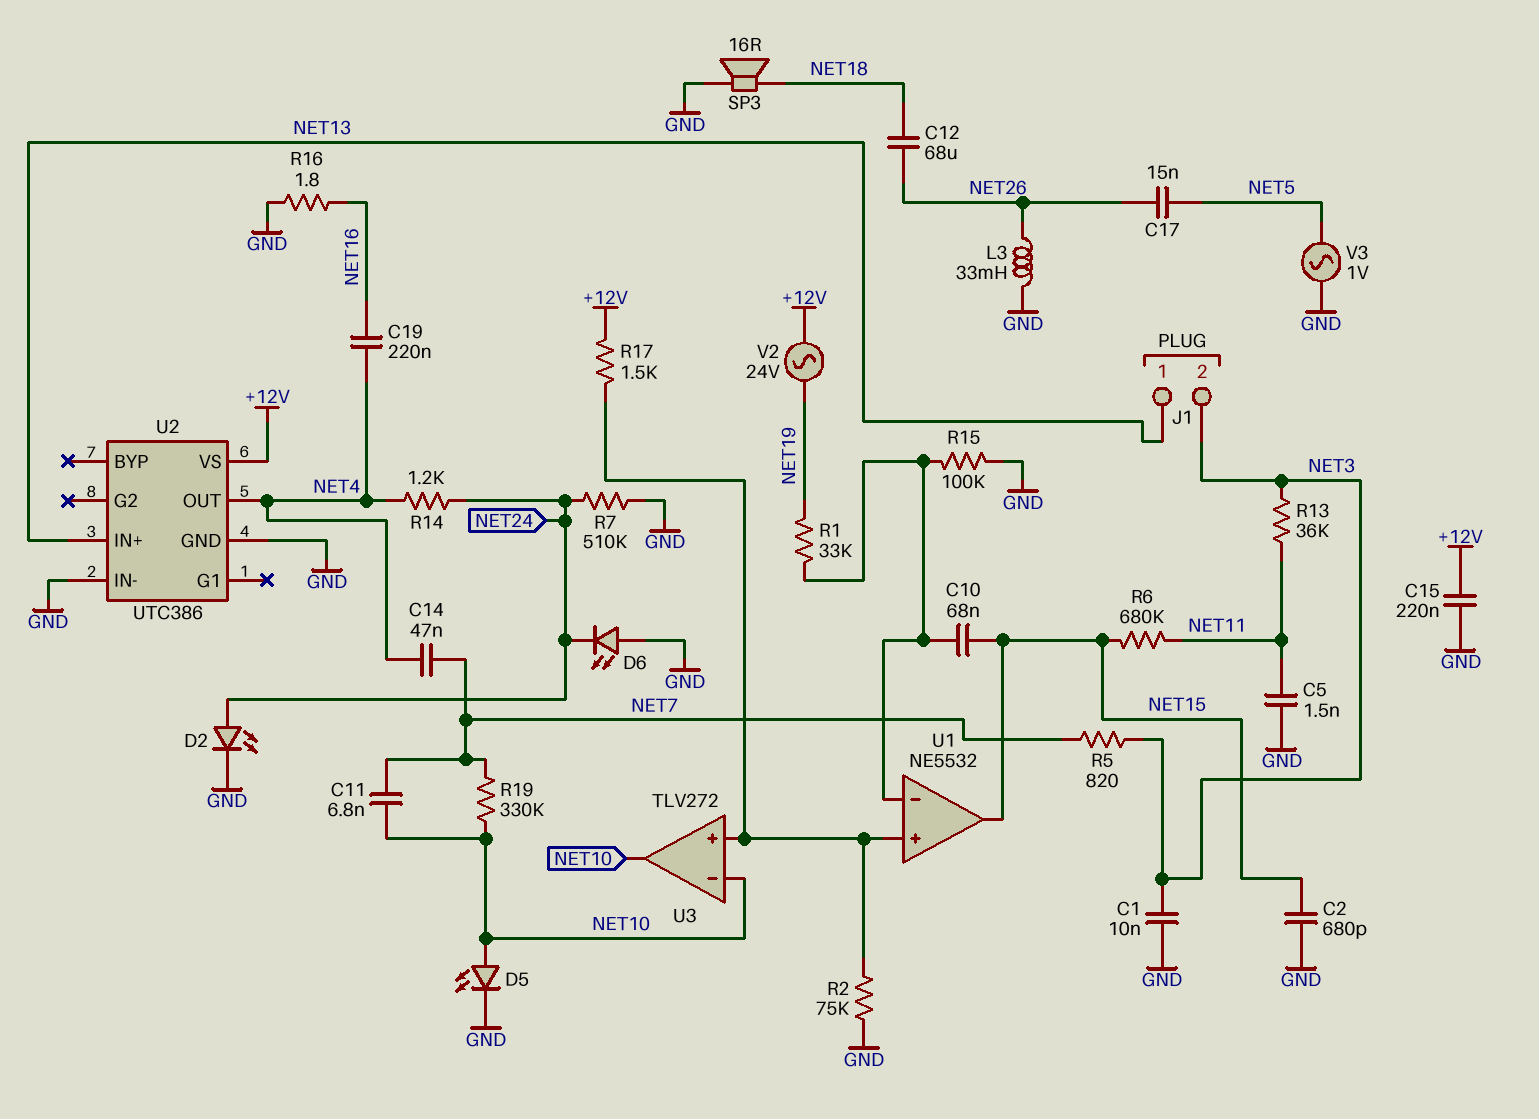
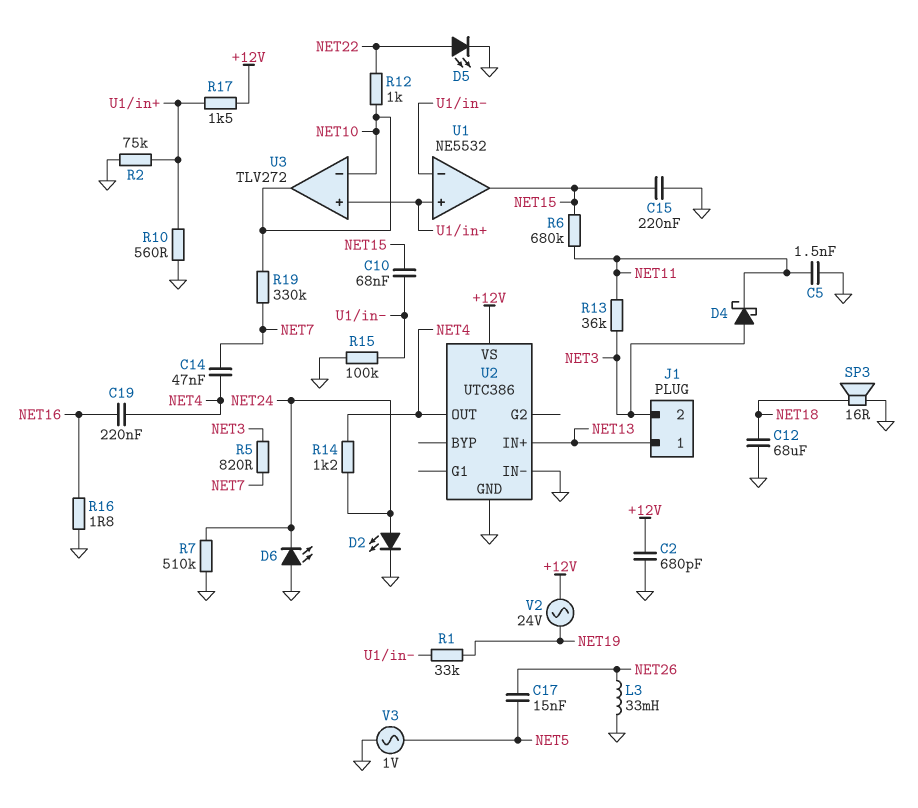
C1: 10nF (GND, NET3) -> none
C2: 680pF (GND, NET15) -> 680pF (+12V, GND)
C11: 6.8nF (NET7, NET10) -> none
C12: 68uF (NET18, NET26) -> 68uF (GND, NET18)
C15: 220nF (+12V, GND) -> 220nF (GND, NET15)
D4: none -> schottky (A NET3, K NET11)
D5: LED (A NET10, K GND) -> LED (A NET22, K GND)
R10: none -> 560 (GND, U1/in+)
R12: none -> 1k (NET10, NET22)

